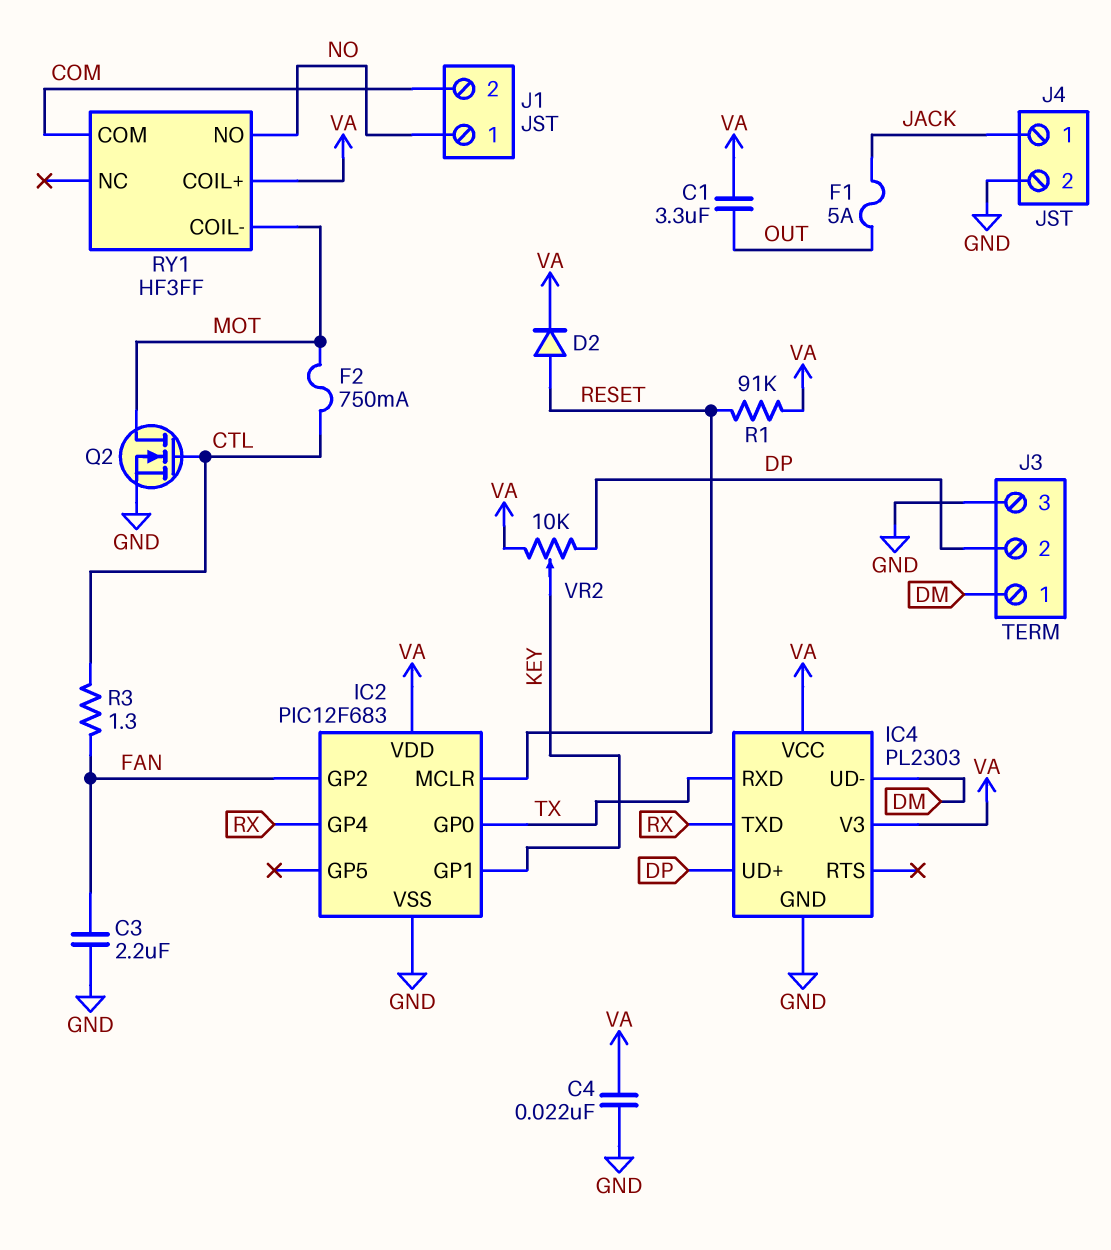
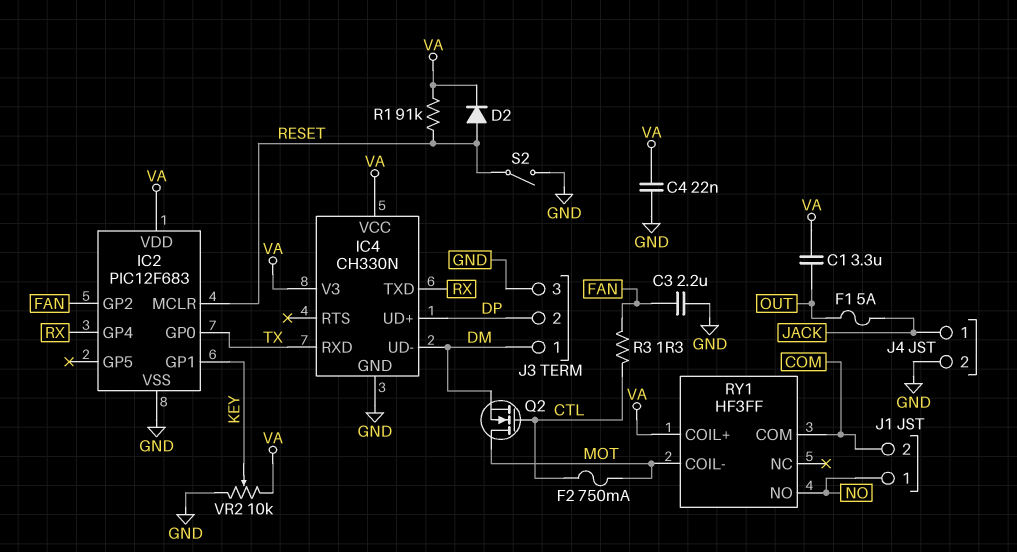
IC4: PL2303 -> CH330N
Q2: NMOS (G CTL, D MOT, S GND) -> NMOS (G CTL, D MOT, S DM)
S2: none -> switch (GND, RESET)
VR2: 10k (DP, VA, wiper KEY) -> 10k (GND, VA, wiper KEY)

